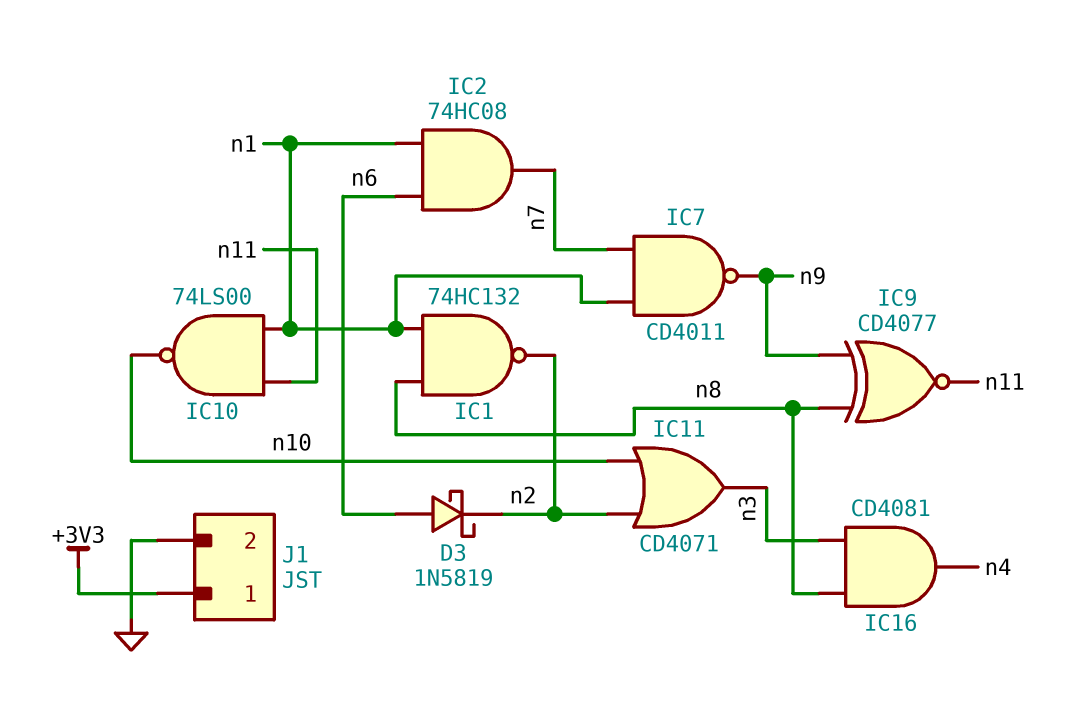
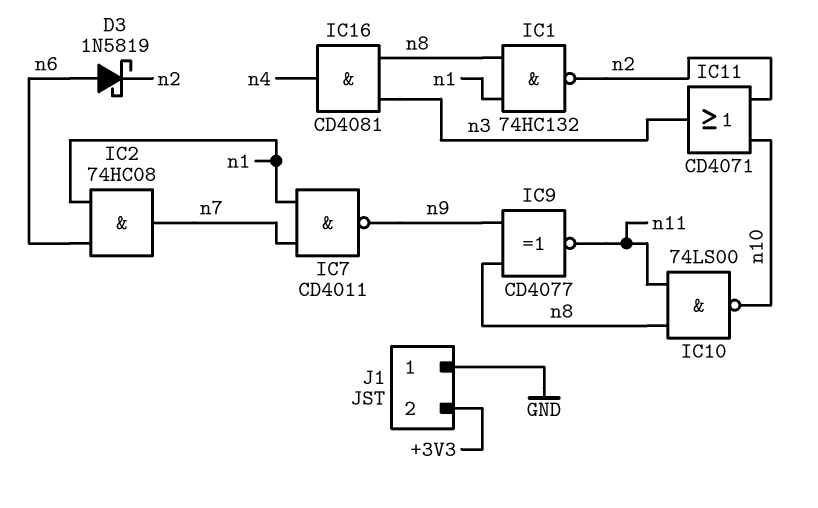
IC10: NAND 74LS00 (in n1, in n11, out n10) -> NAND 74LS00 (in n8, in n11, out n10)
J1 pin 1: +3V3 -> GND
J1 pin 2: GND -> +3V3

